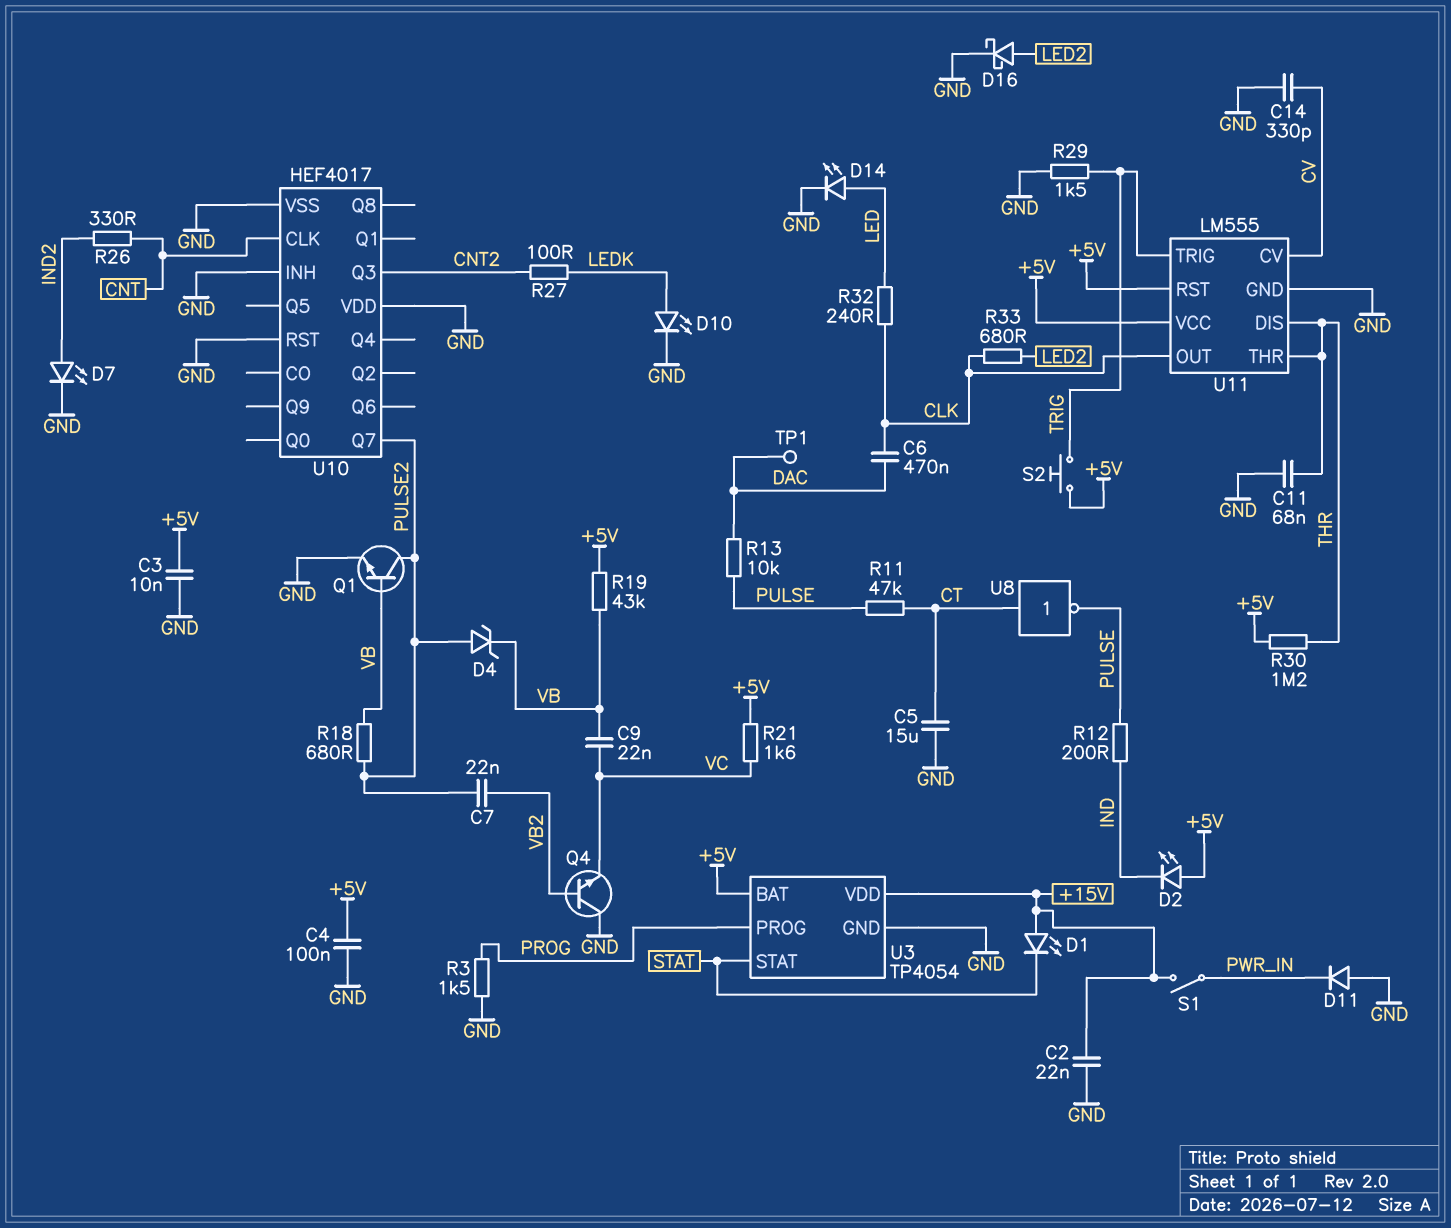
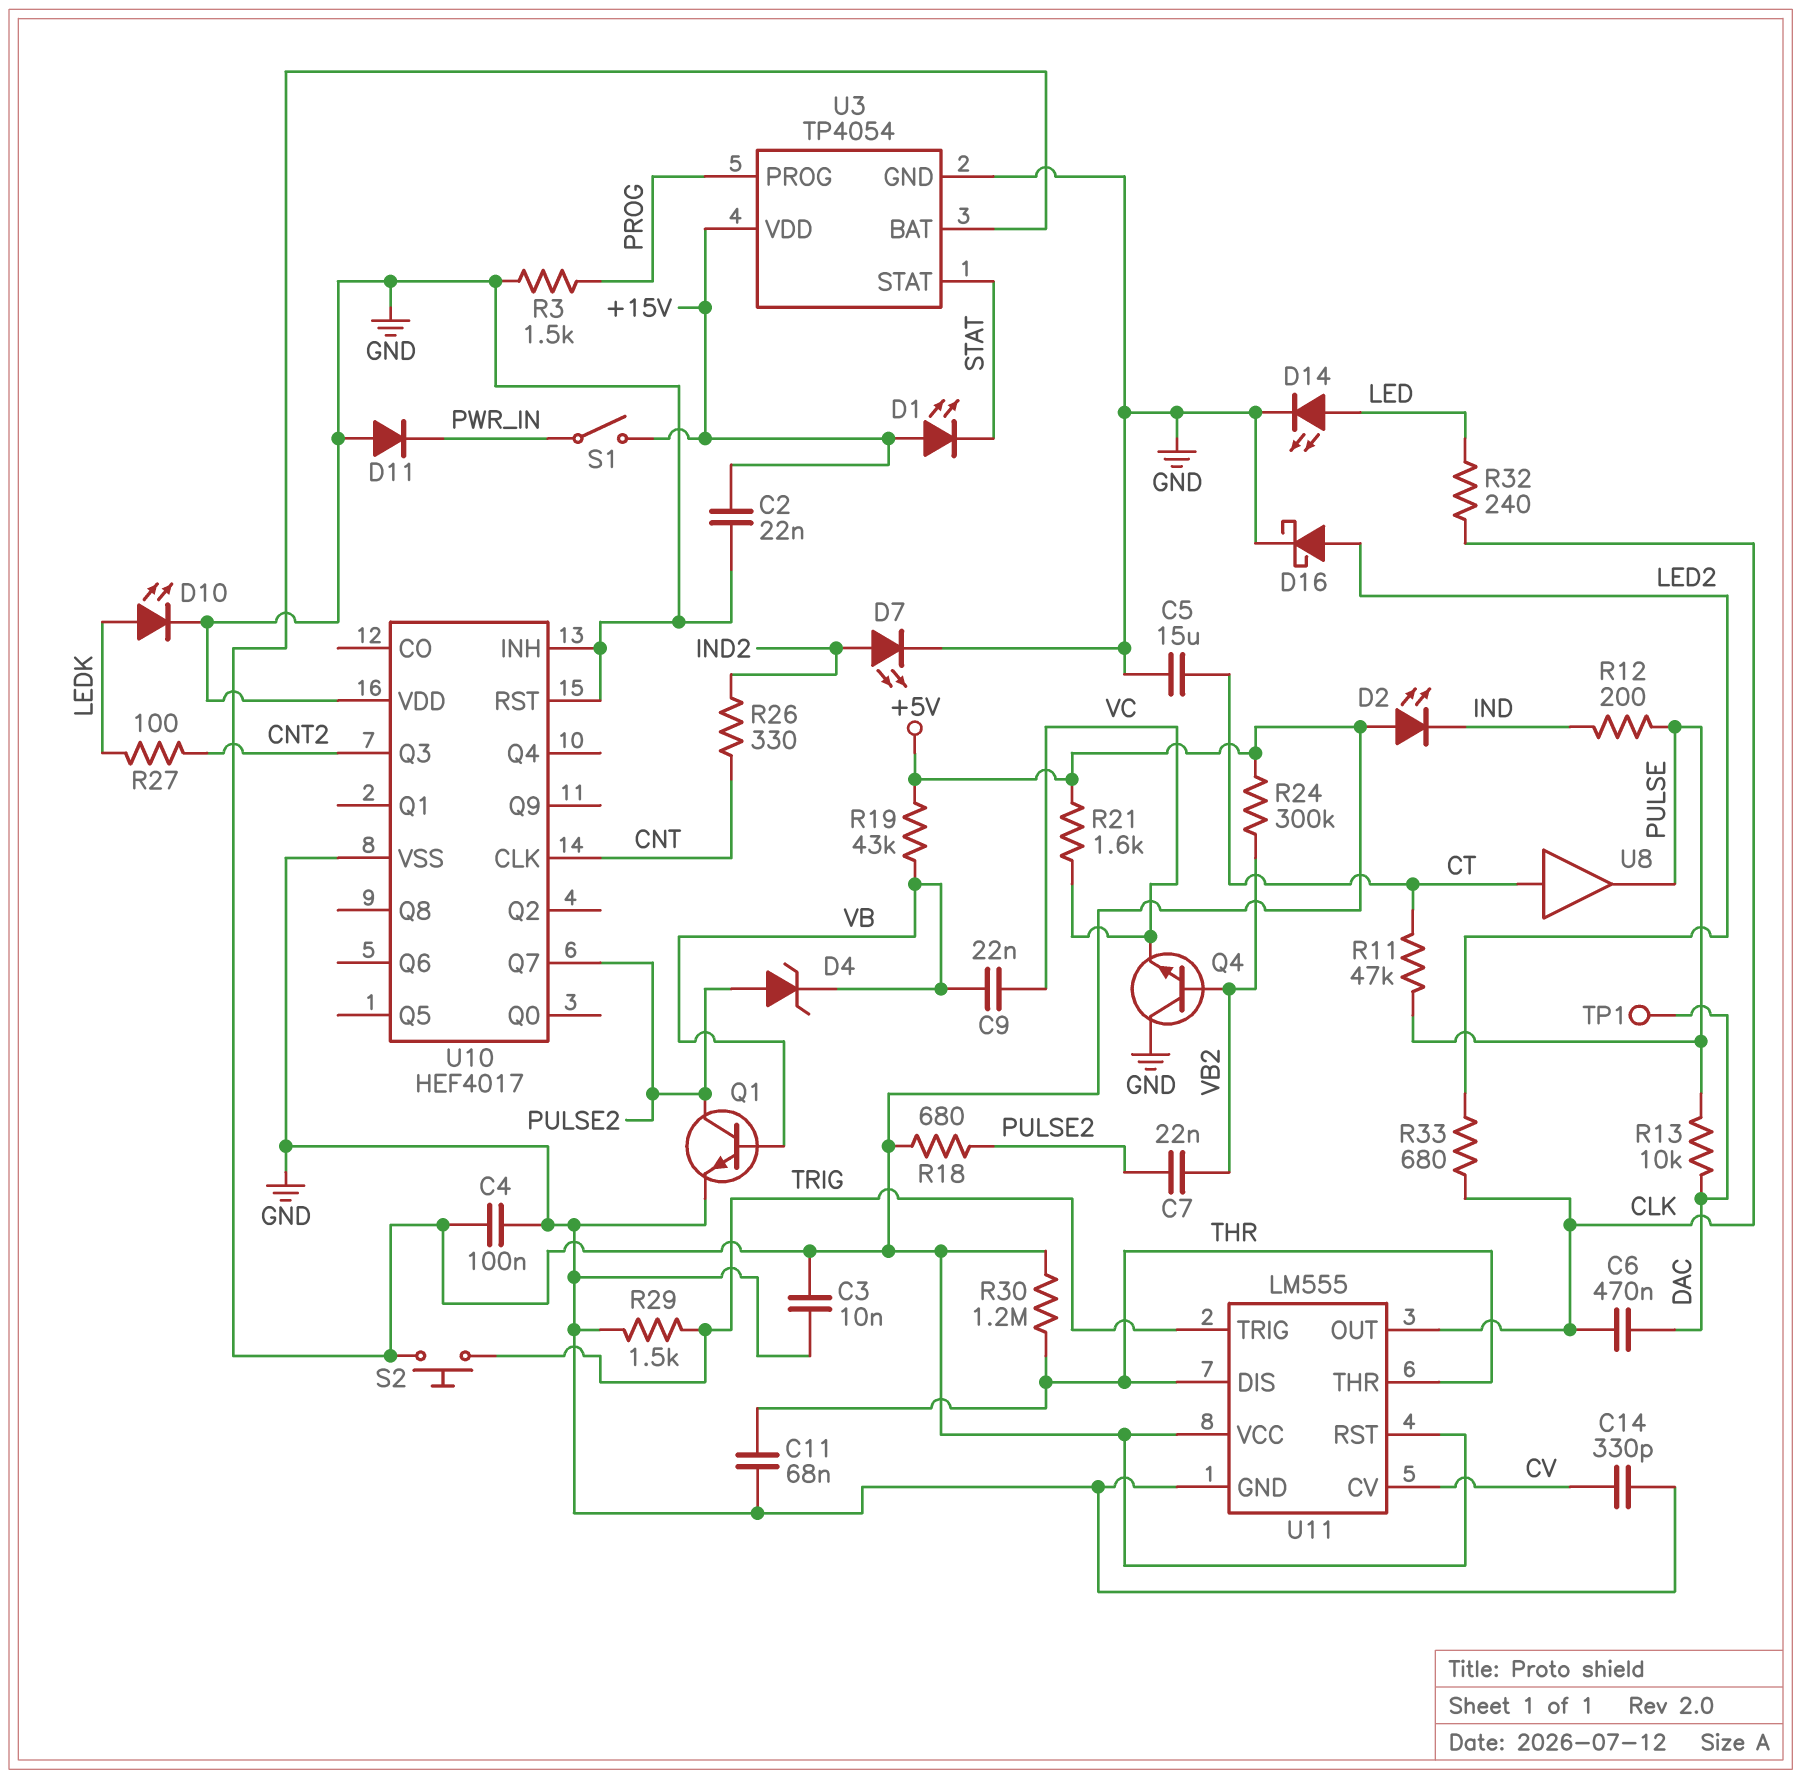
R18: 680 (PULSE2, VB) -> 680 (+5V, PULSE2)
R24: none -> 300k (+5V, VB2)
U8: NOT (in CT, out PULSE) -> buffer (in CT, out PULSE)

